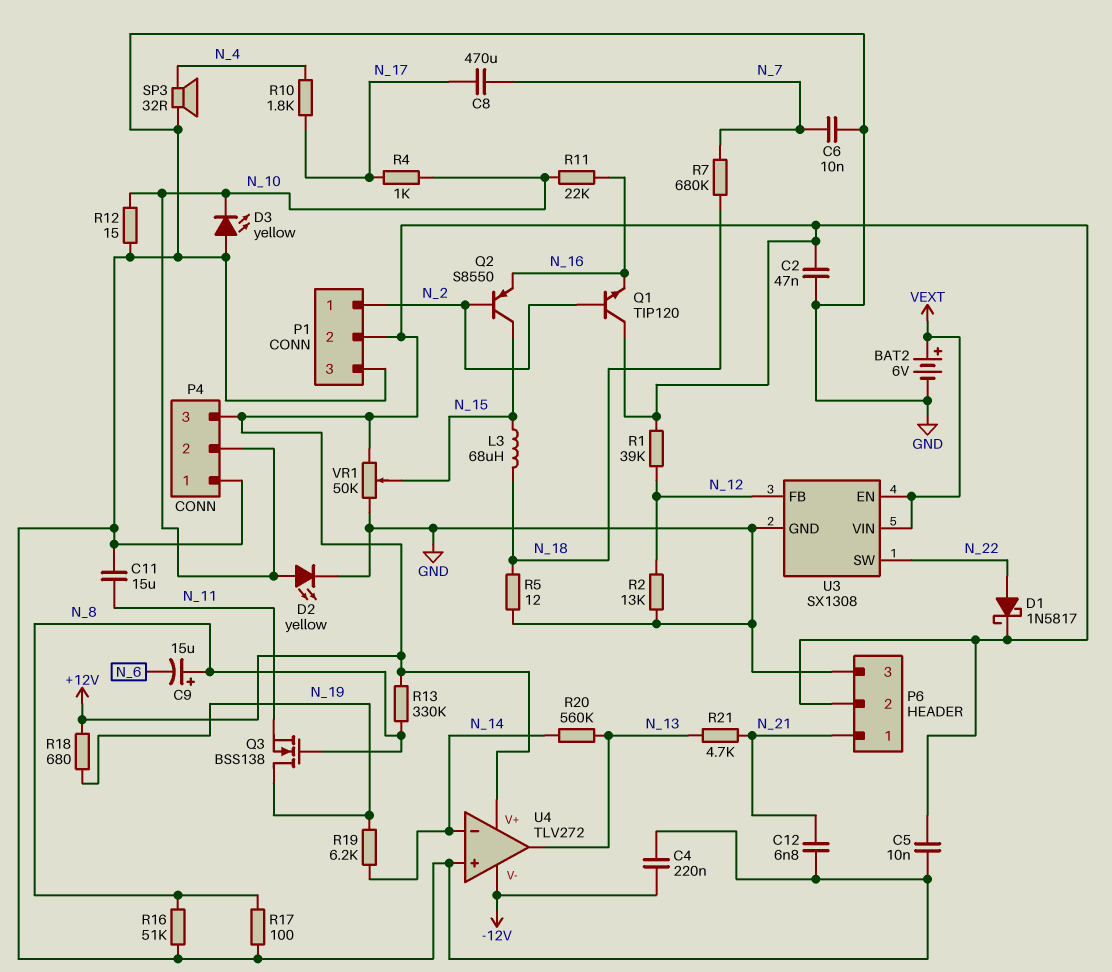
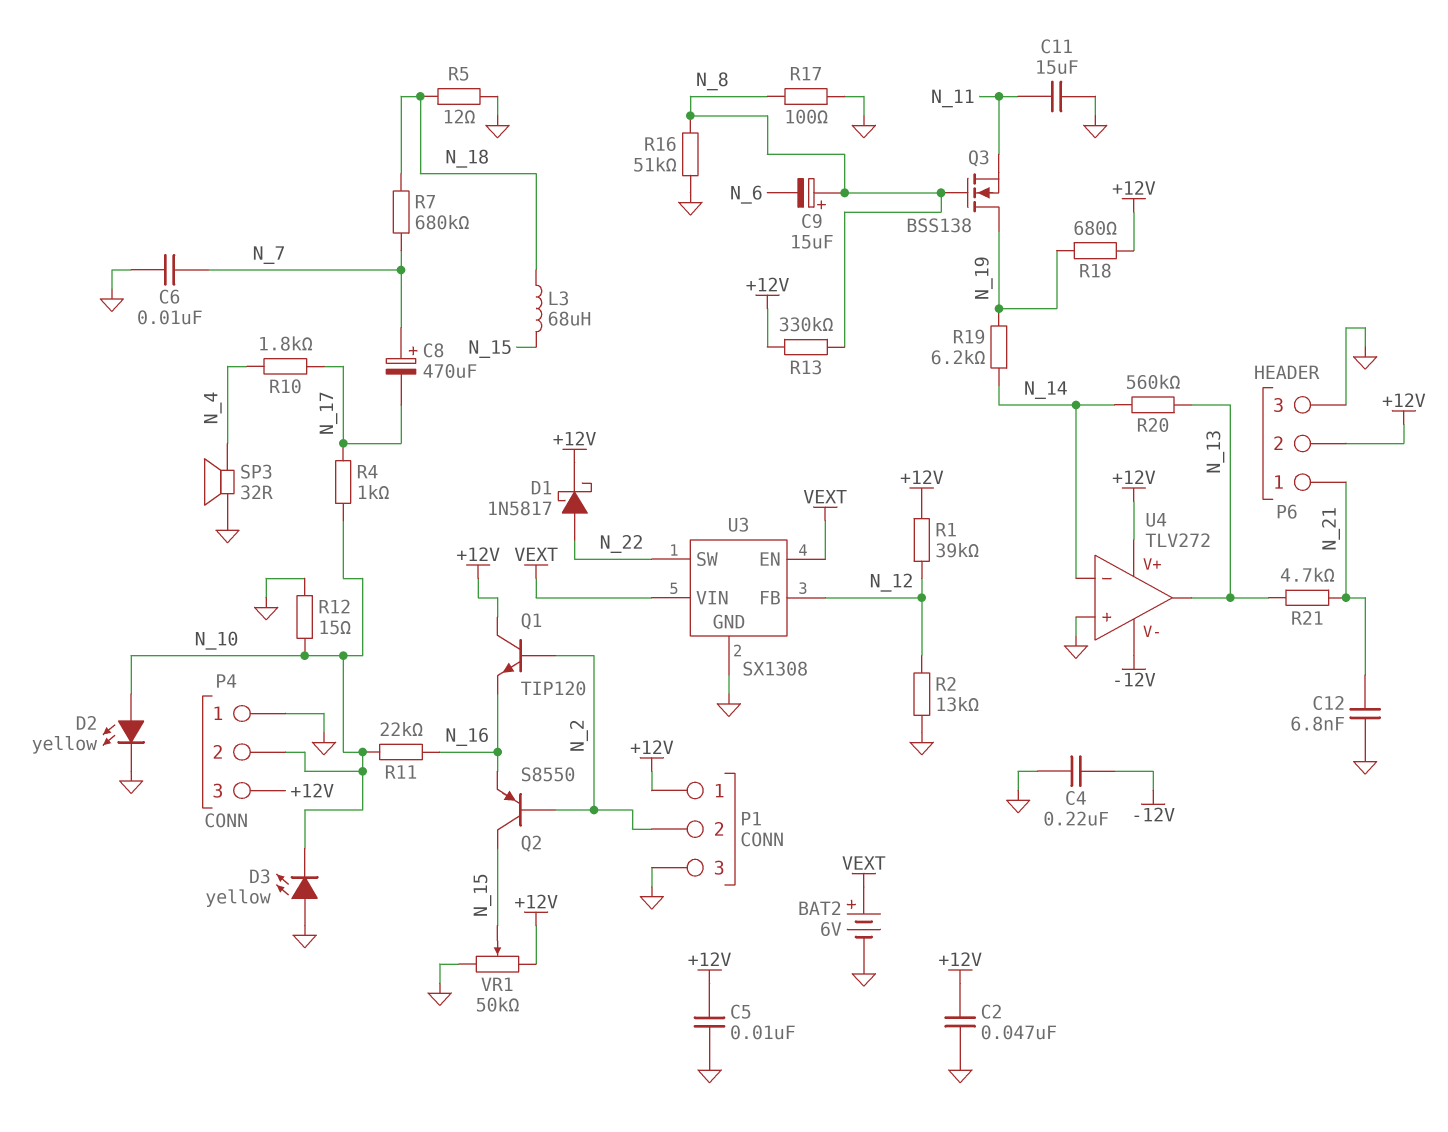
C8: 470uF (N_7, N_17) -> 470uF (plus N_7, minus N_17)
P1 pin 1: N_2 -> +12V
P1 pin 2: +12V -> N_2

